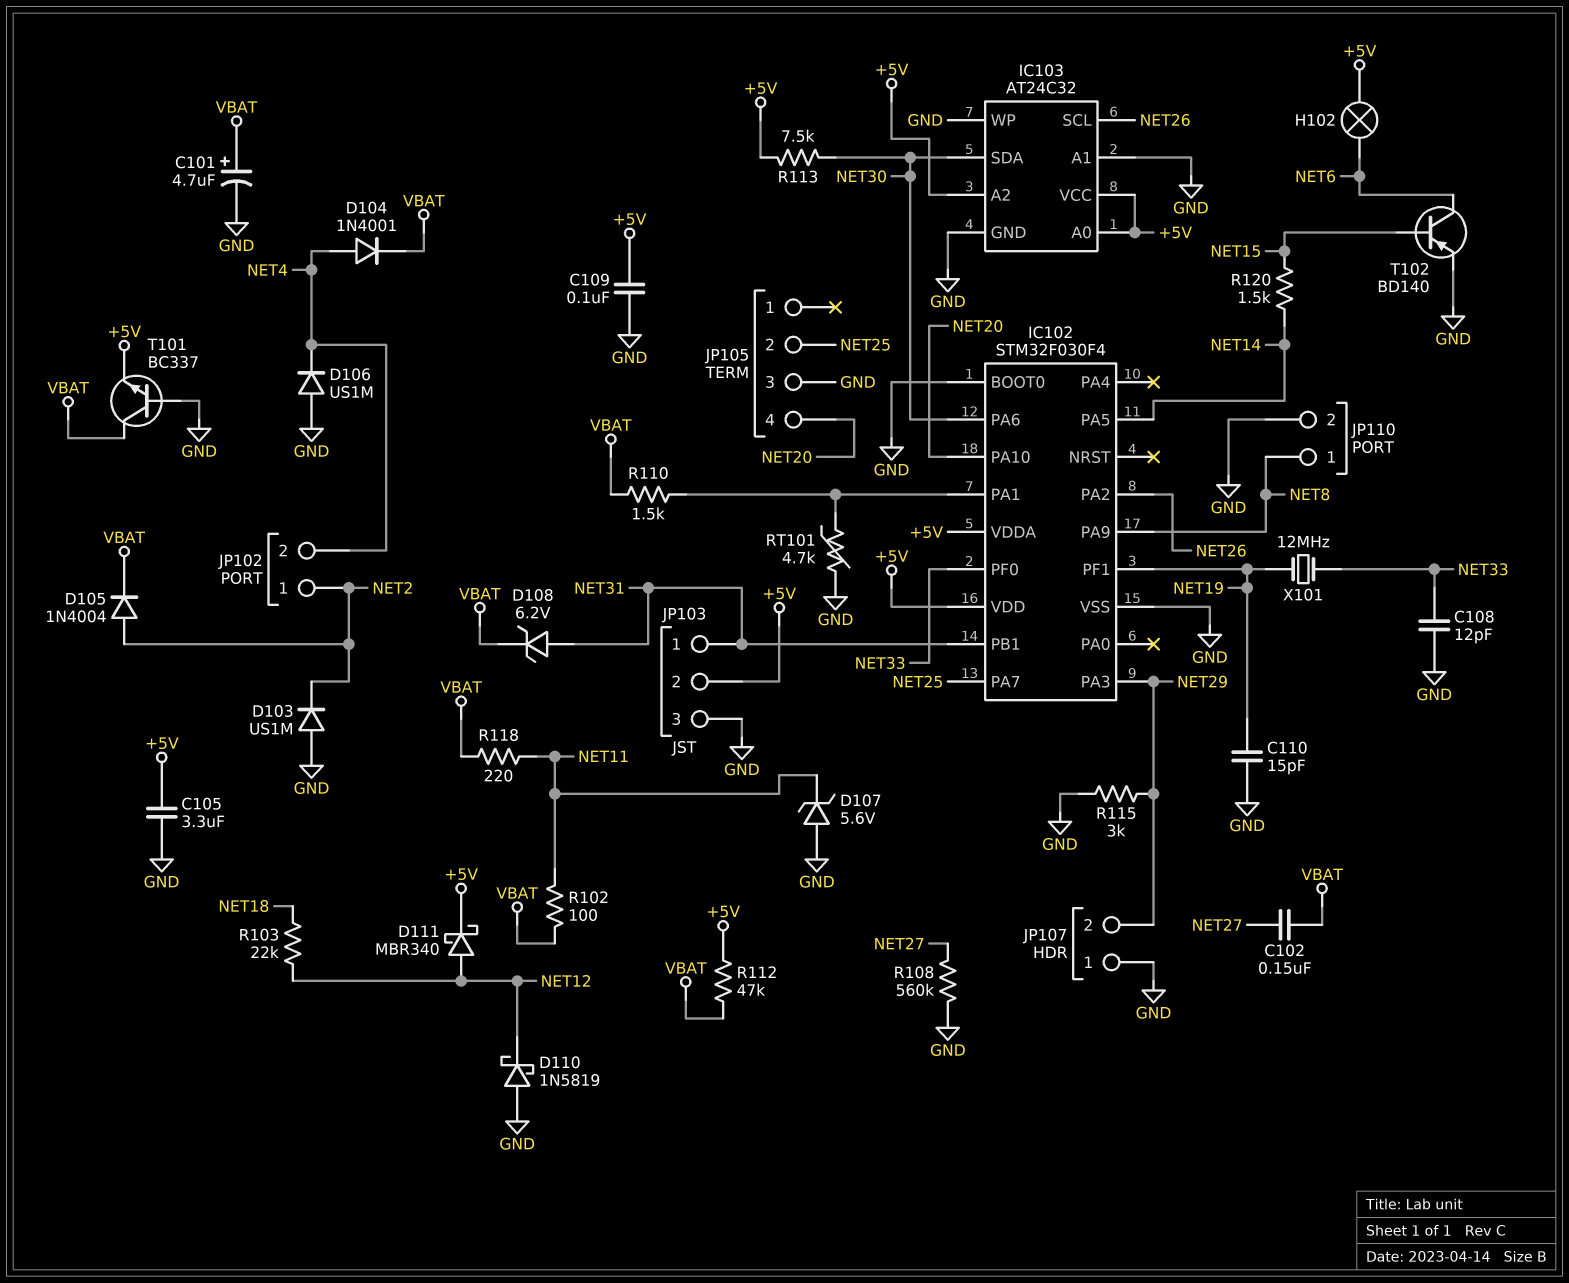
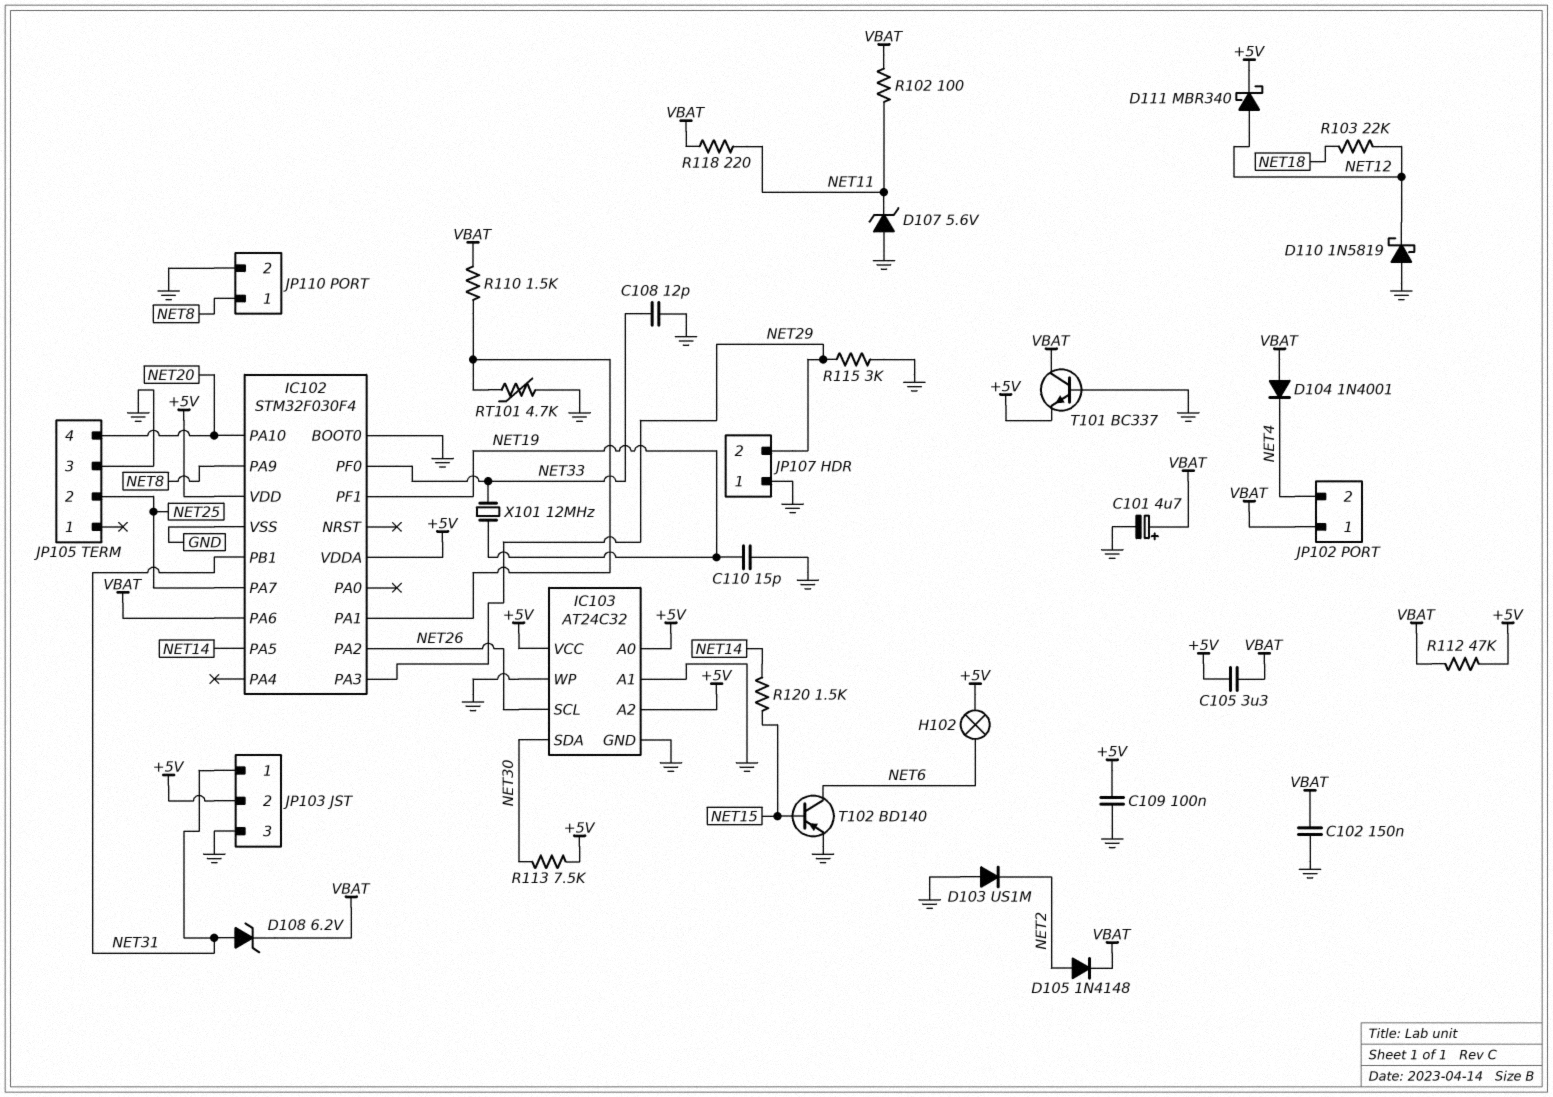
C102: 150nF (NET27, VBAT) -> 150nF (GND, VBAT)
C105: 3.3uF (+5V, GND) -> 3.3uF (+5V, VBAT)
D104: diode 1N4001 (A NET4, K VBAT) -> diode 1N4001 (A VBAT, K NET4)
D105: diode 1N4004 (A NET2, K VBAT) -> diode 1N4148 (A NET2, K VBAT)
D106: diode US1M (A GND, K NET4) -> none
IC102 pin PA6: NET30 -> VBAT
JP102 pin 1: NET2 -> VBAT
R108: 560k (GND, NET27) -> none

